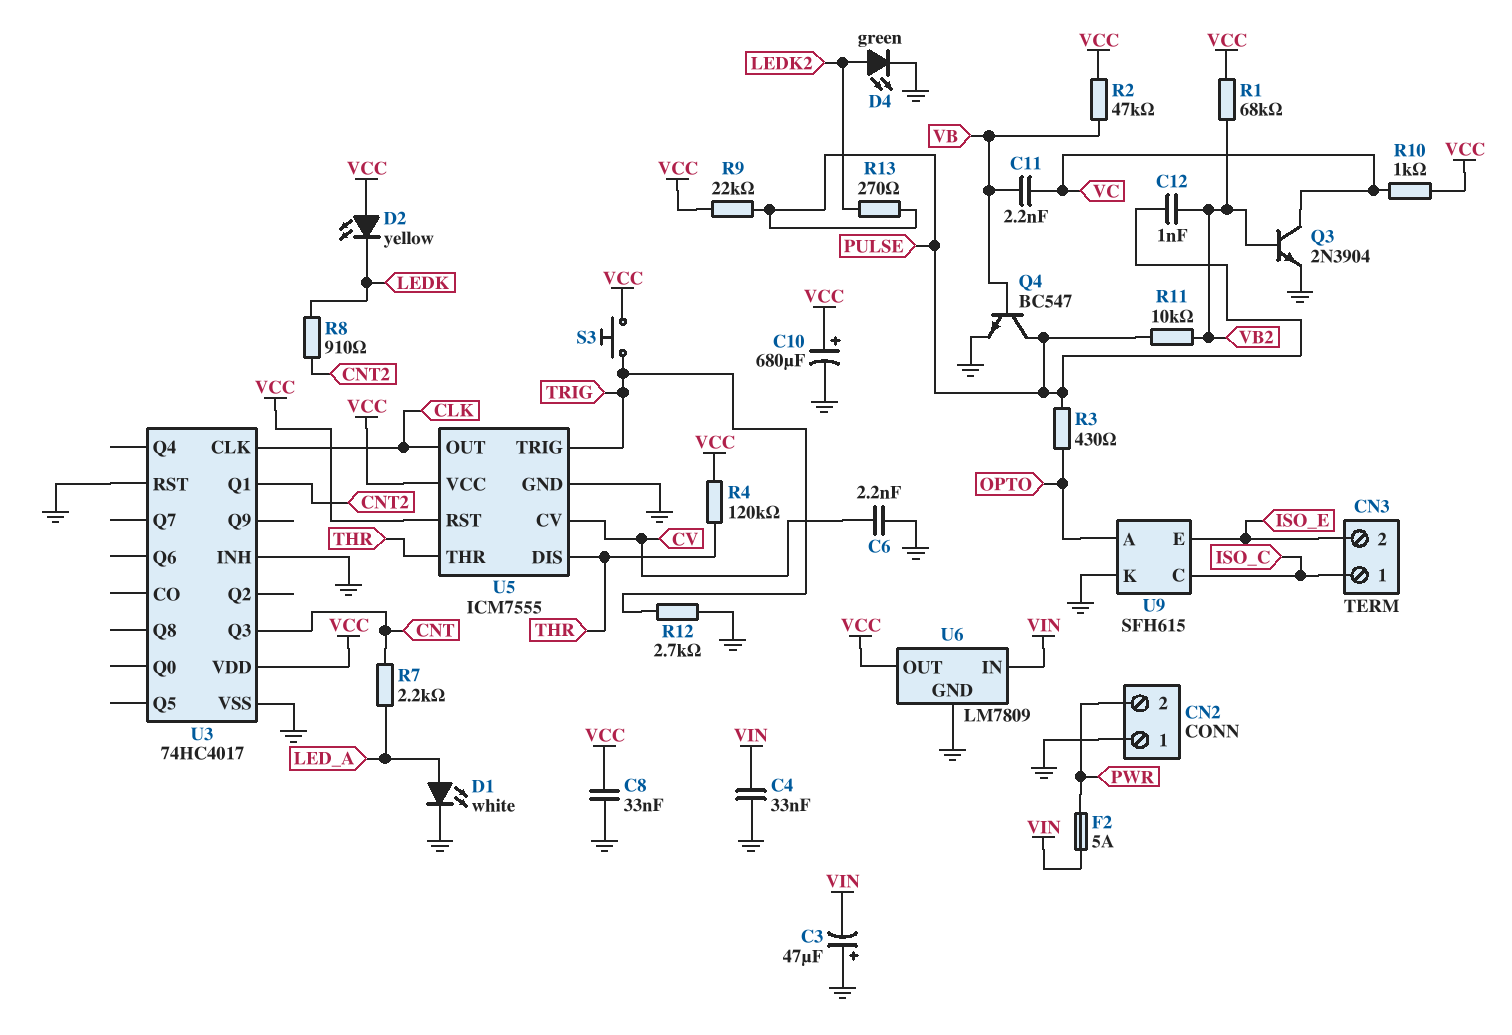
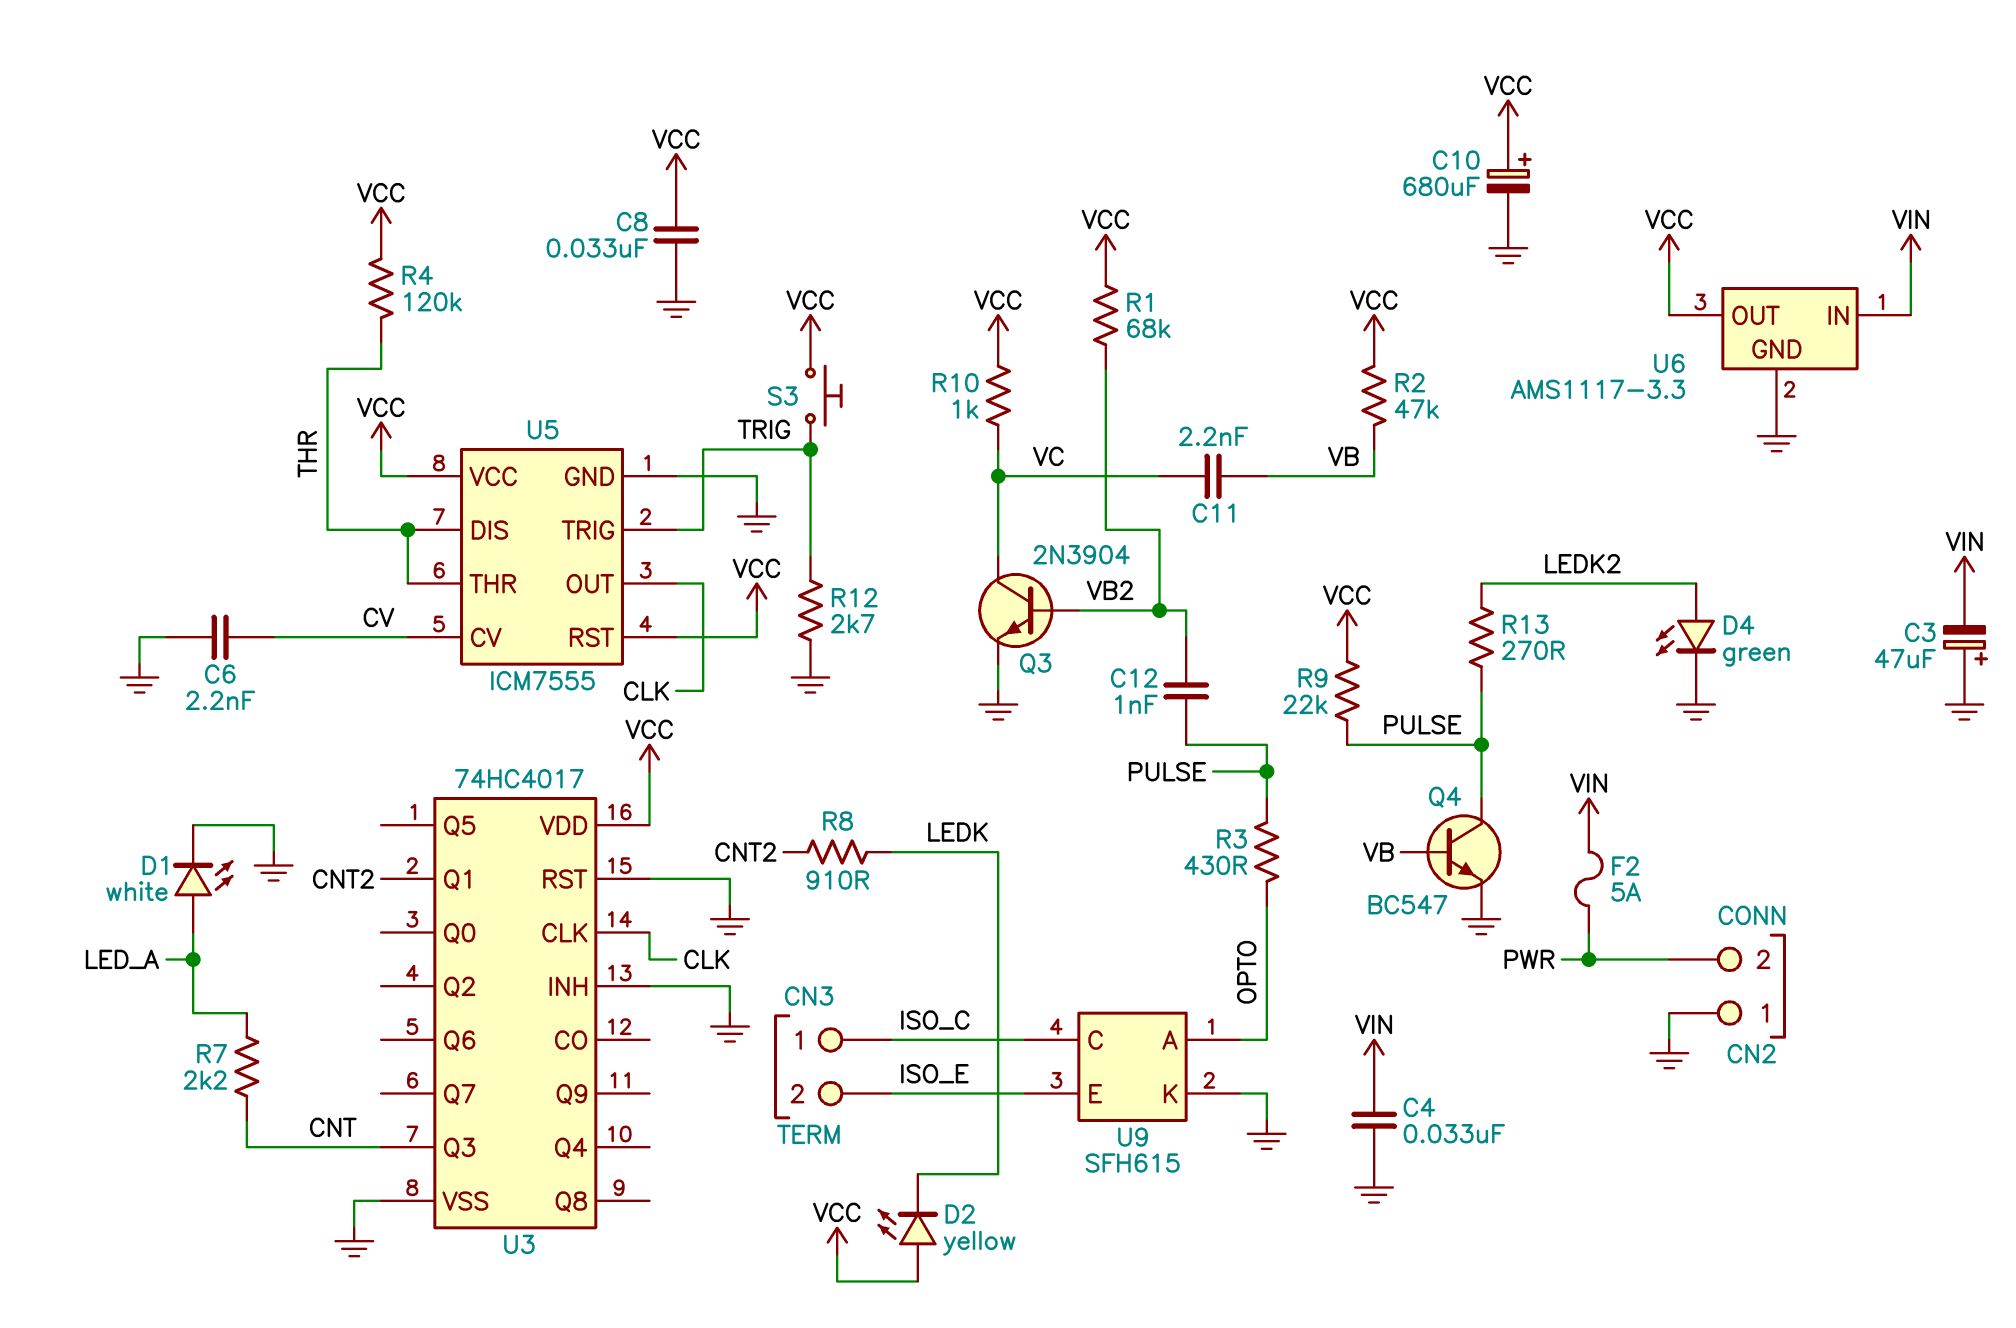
R11: 10k (PULSE, VB2) -> none
U6: LM7809 -> AMS1117-3.3

